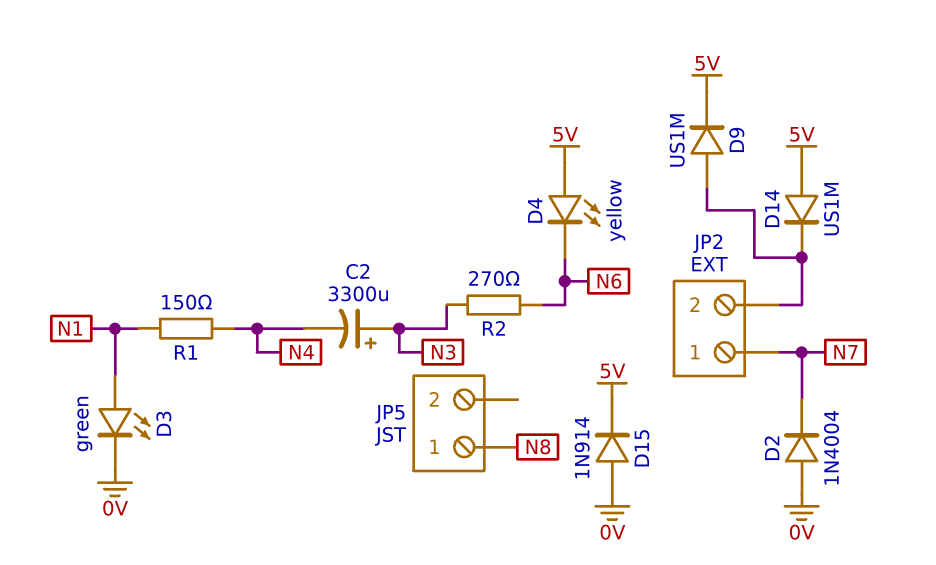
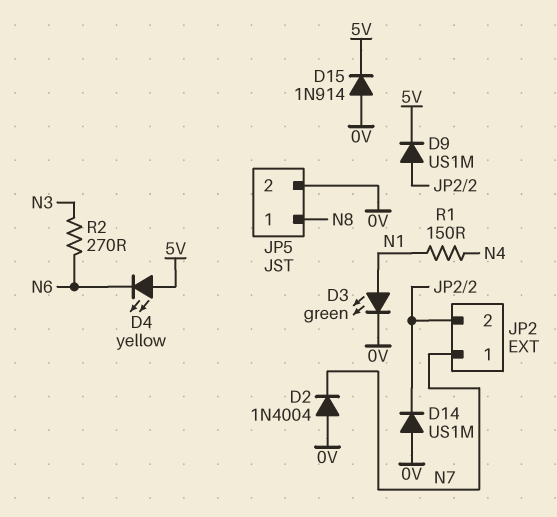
C2: 3300uF (plus N3, minus N4) -> none
D14: diode US1M (A 5V, K JP2/2) -> diode US1M (A 0V, K JP2/2)
JP5 pin 2: none -> 0V

